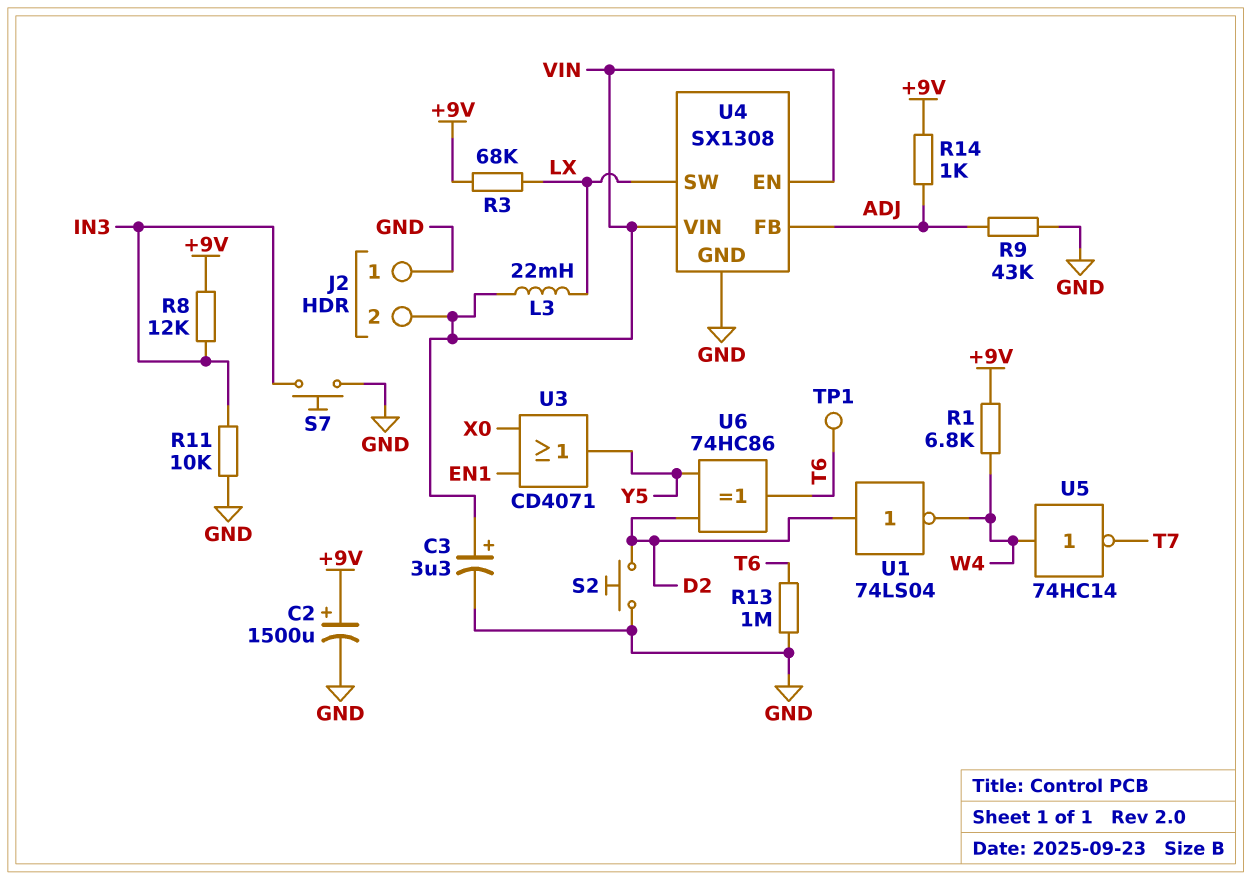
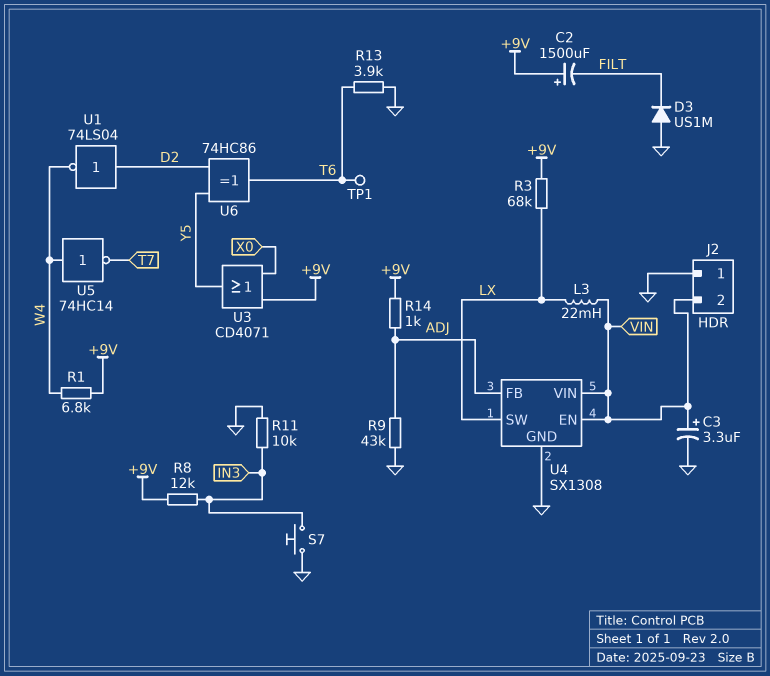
C2: 1500uF (plus +9V, minus GND) -> 1500uF (plus +9V, minus FILT)
D3: none -> diode US1M (A GND, K FILT)
R13: 1M (GND, T6) -> 3.9k (GND, T6)
S2: button (D2, GND) -> none
U3: OR CD4071 (in EN1, in X0, out Y5) -> OR CD4071 (in +9V, in X0, out Y5)

